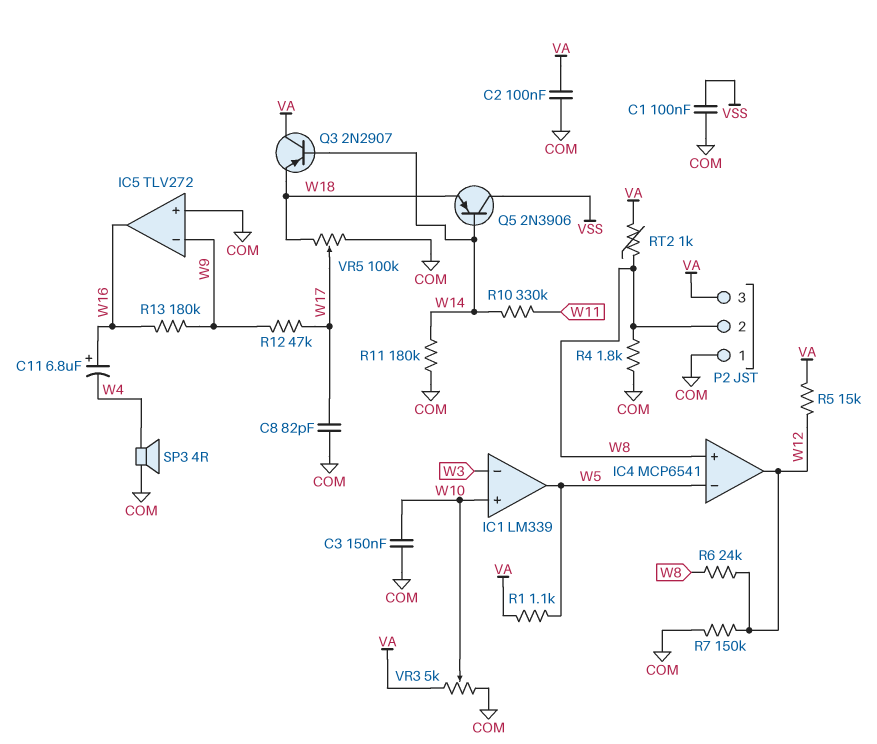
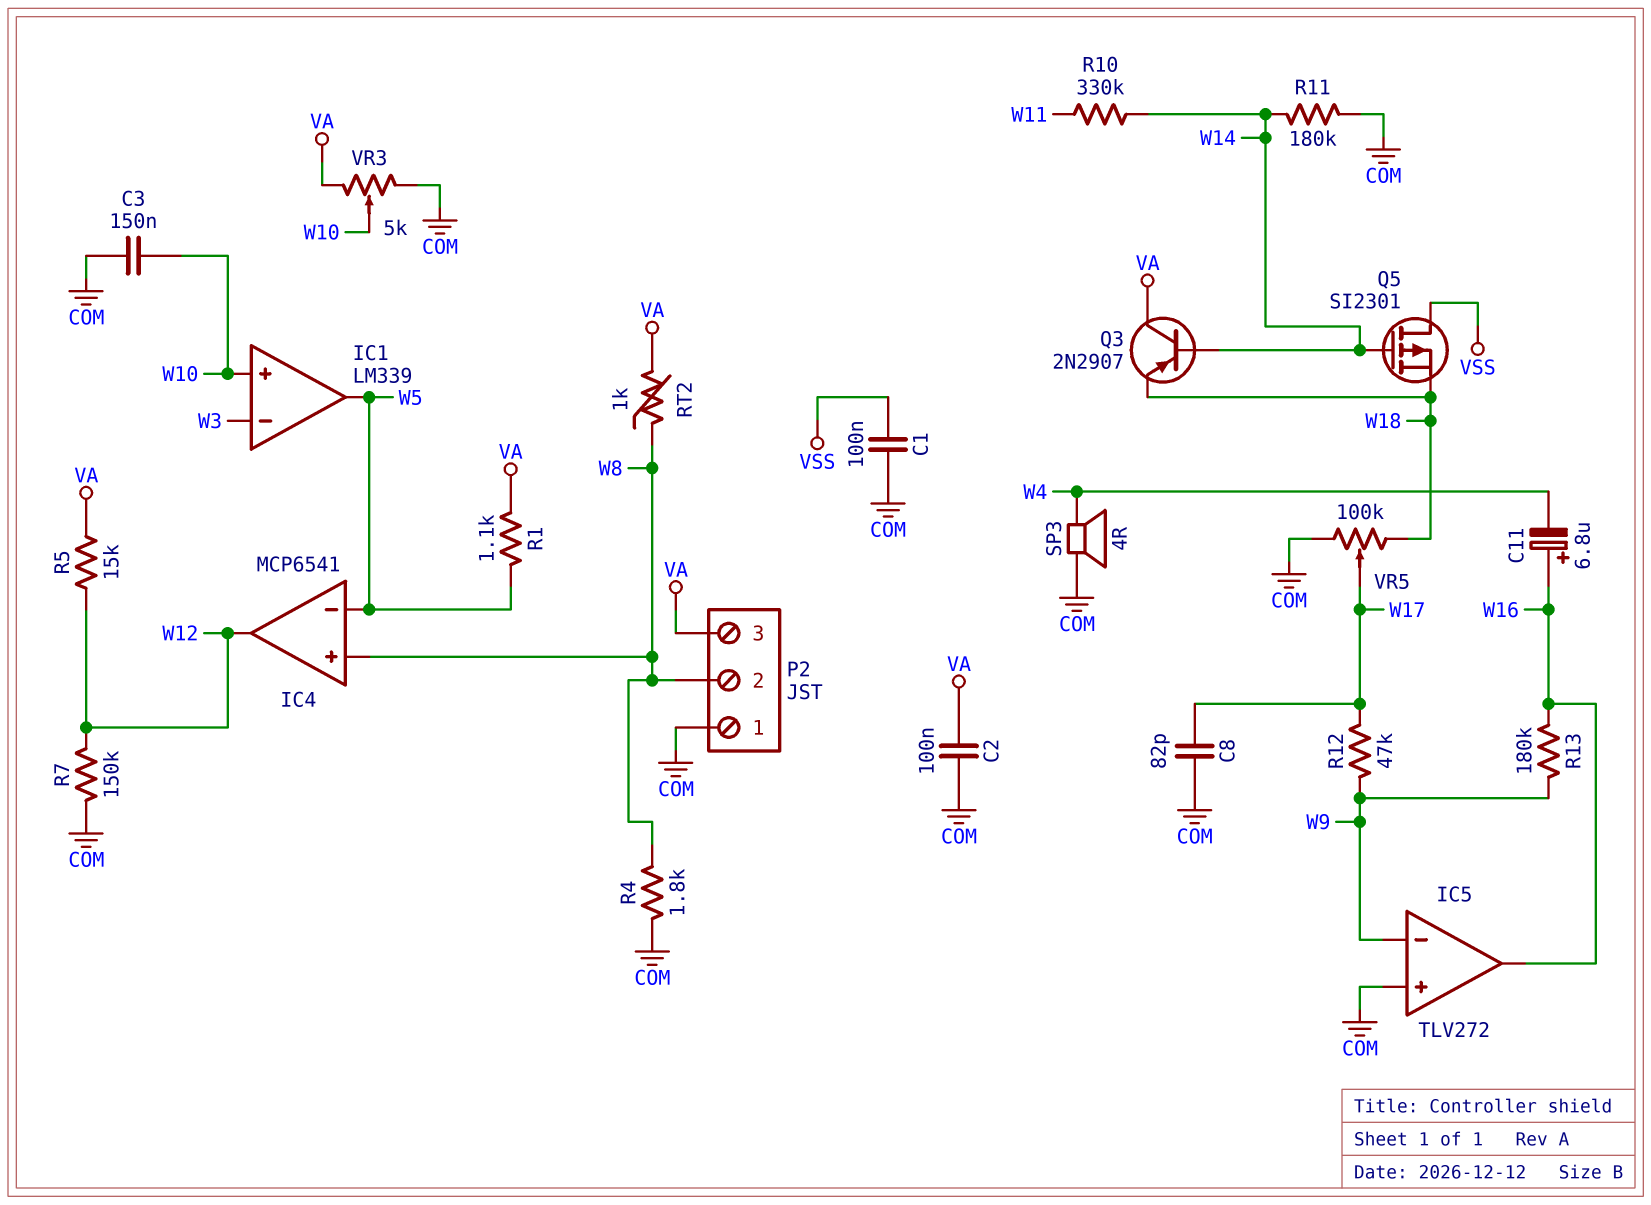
Q5: PNP 2N3906 (B W14, C VSS, E W18) -> PMOS SI2301 (G W14, D VSS, S W18)
R6: 24k (W8, W12) -> none

